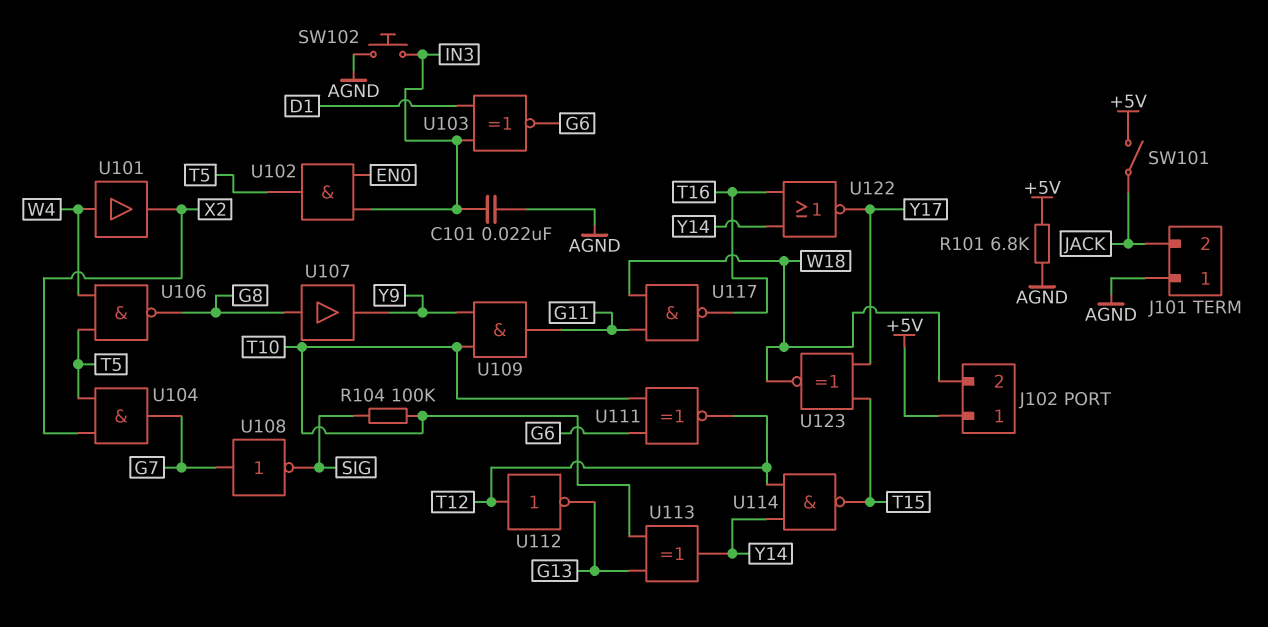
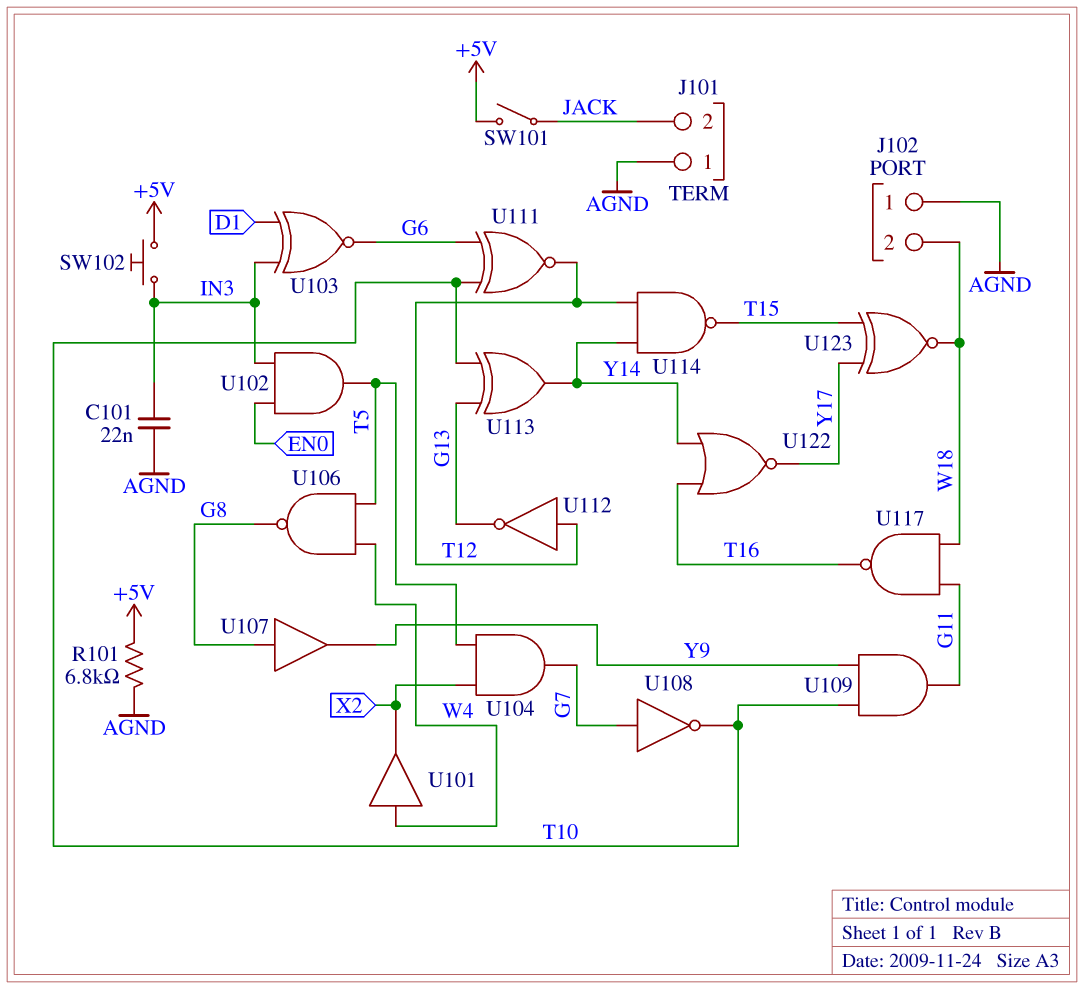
J102 pin 1: +5V -> AGND
R104: 100k (SIG, T10) -> none
SW102: button (AGND, IN3) -> button (+5V, IN3)
U108: NOT (in G7, out SIG) -> NOT (in G7, out T10)

